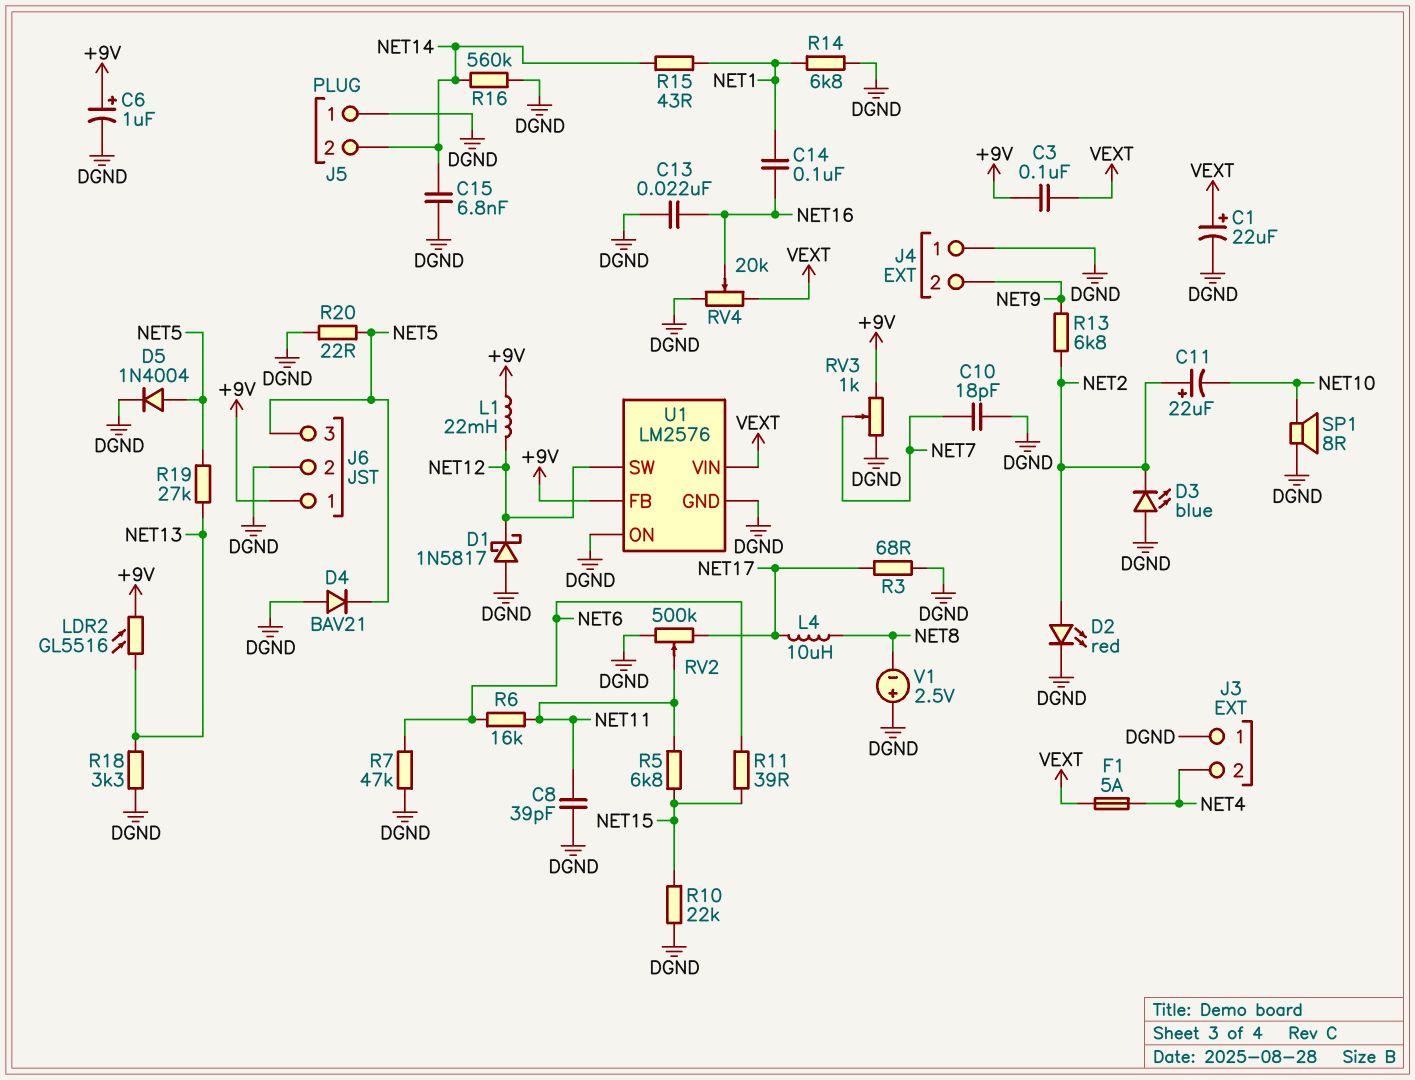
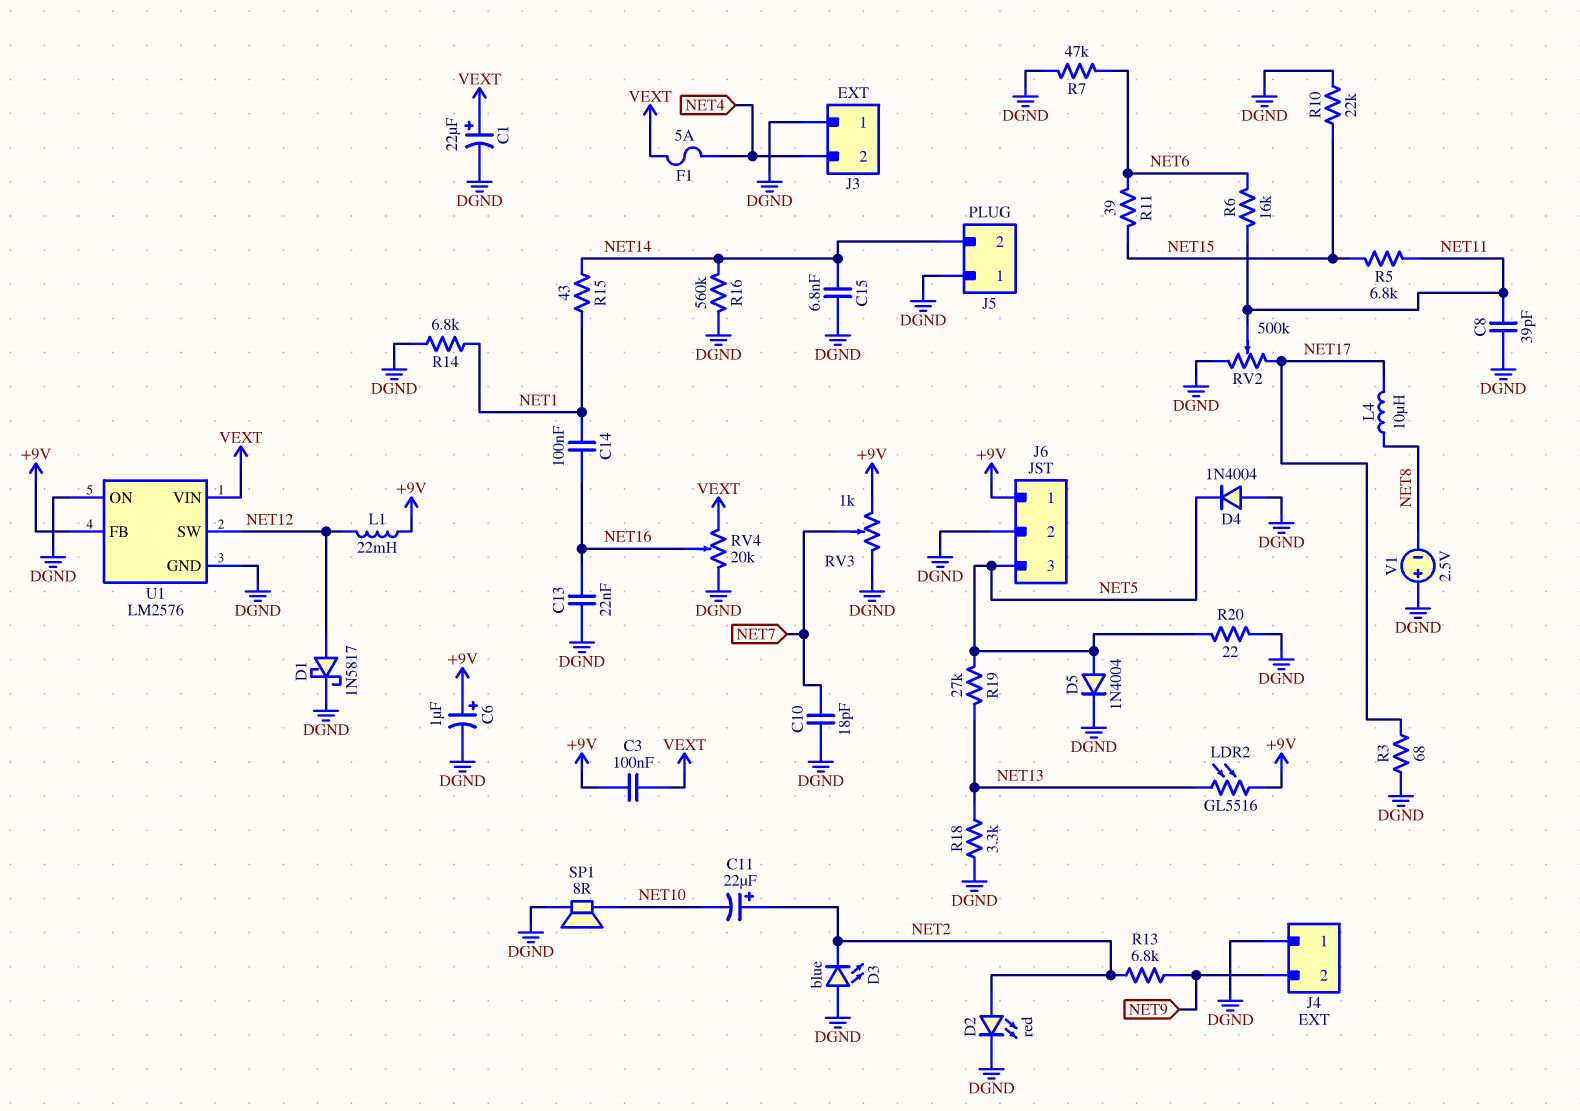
D1: schottky 1N5817 (A DGND, K NET12) -> schottky 1N5817 (A NET12, K DGND)
D4: diode BAV21 (A DGND, K NET5) -> diode 1N4004 (A DGND, K NET5)

